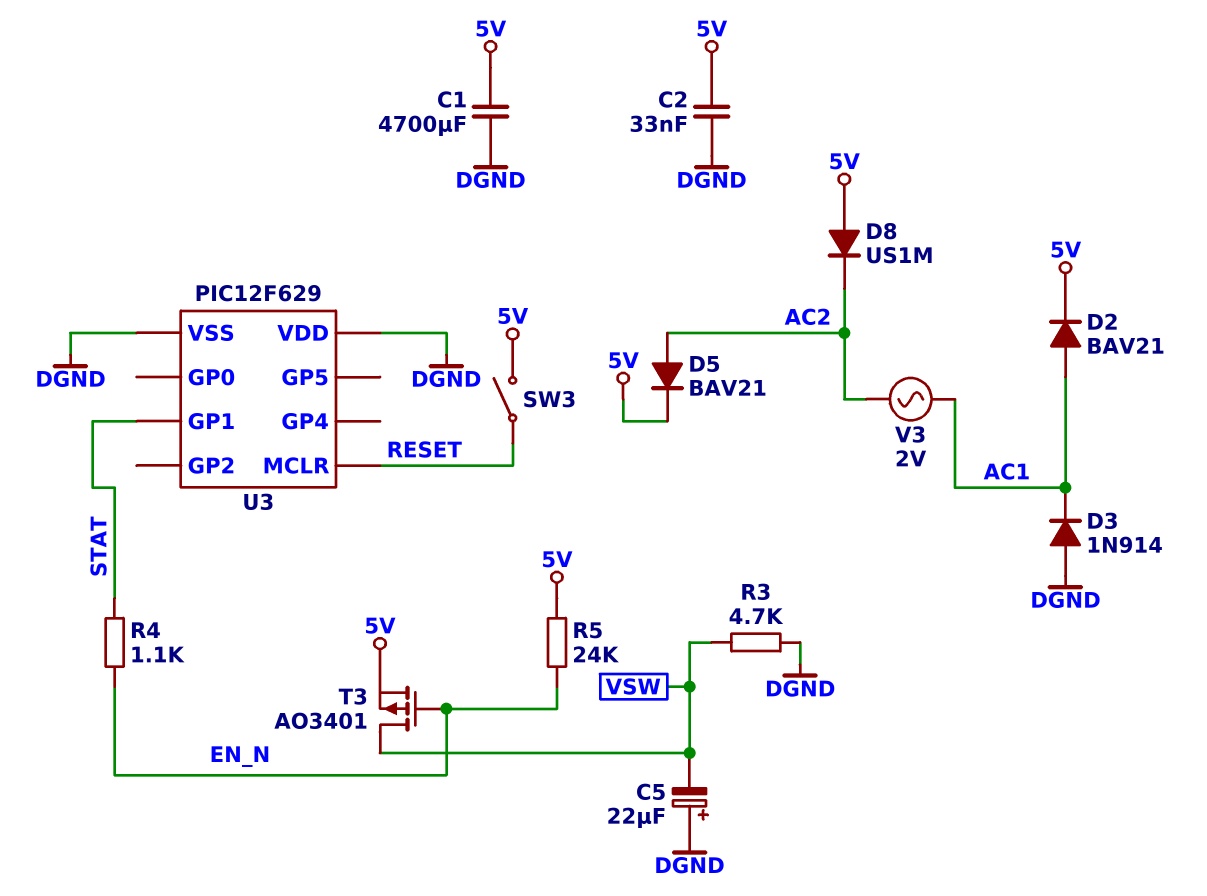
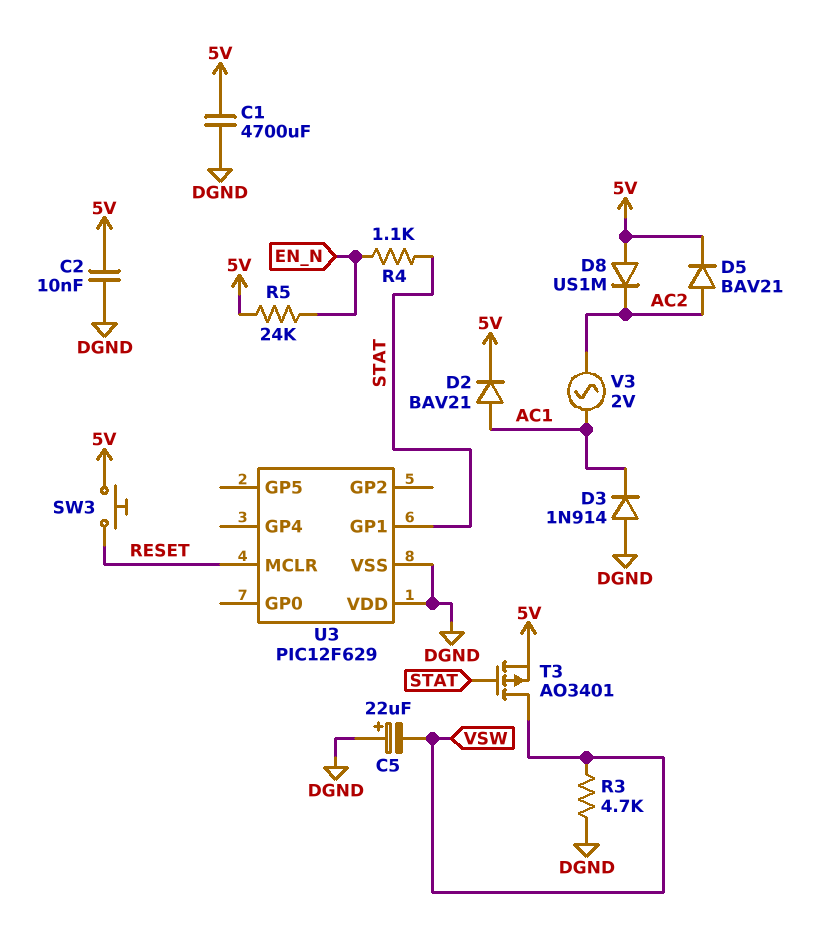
C2: 33nF (5V, DGND) -> 10nF (5V, DGND)
SW3: switch (5V, RESET) -> button (5V, RESET)
T3: PMOS AO3401 (G EN_N, D VSW, S 5V) -> PMOS AO3401 (G STAT, D VSW, S 5V)

